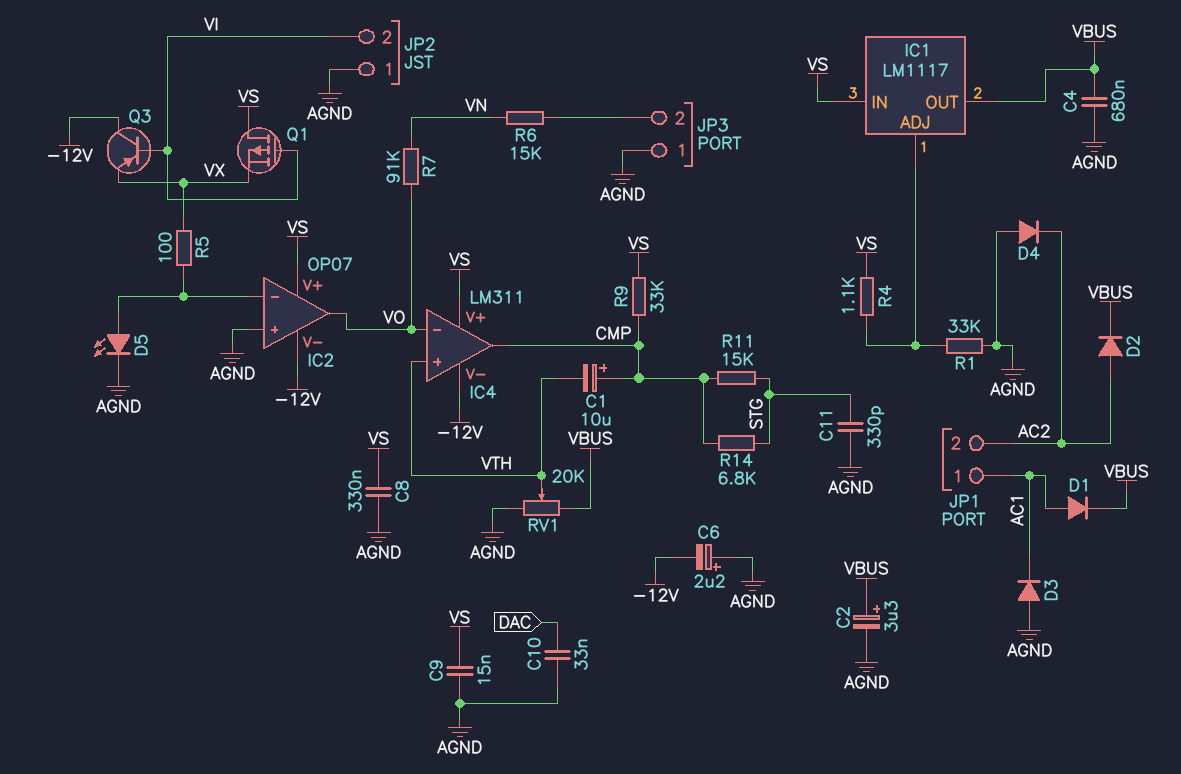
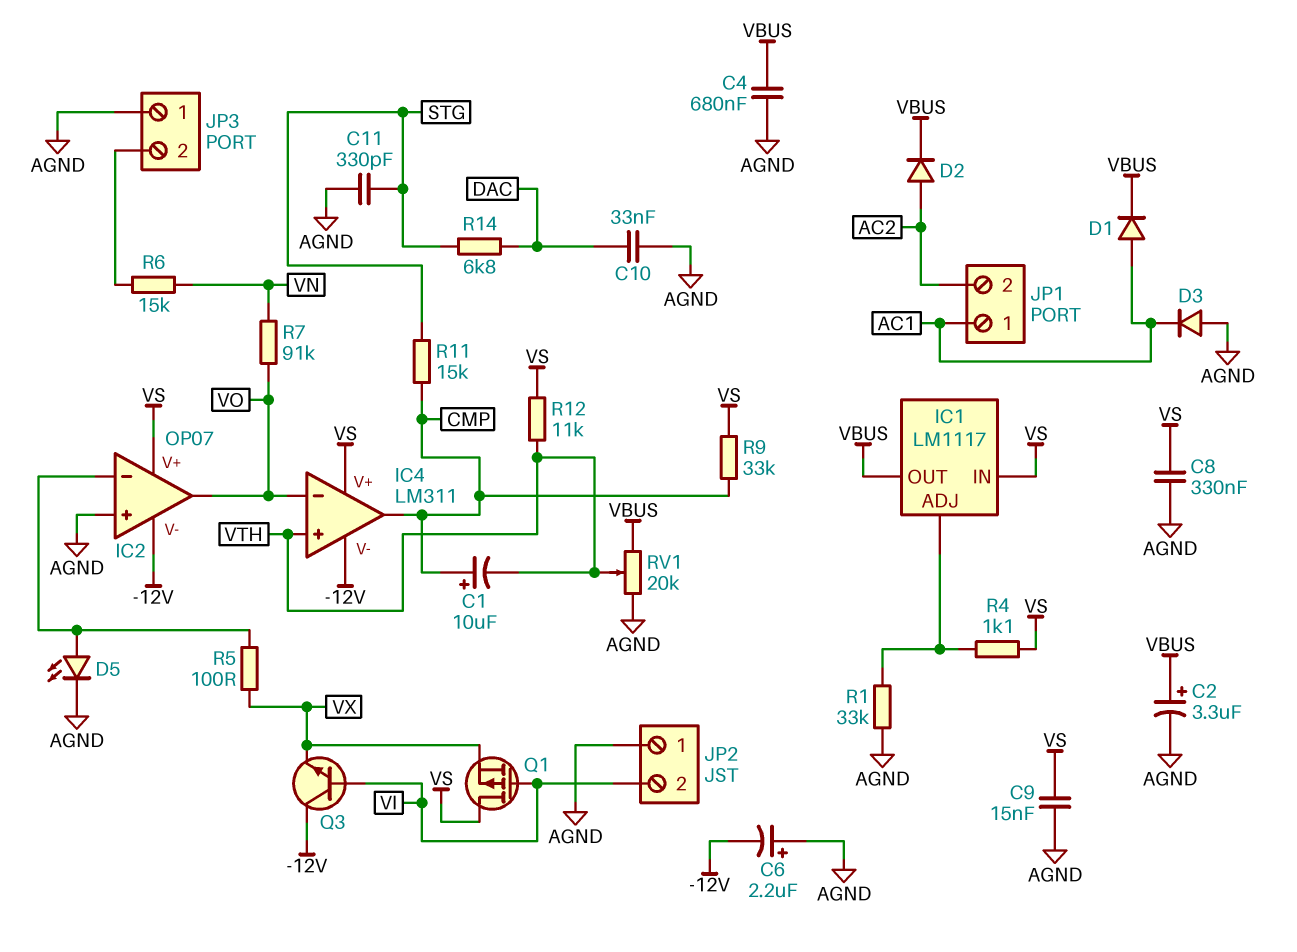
D4: diode (A AGND, K AC2) -> none
Q3: PNP (B VI, C -12V, E VX) -> NPN (B VI, C -12V, E VX)
R12: none -> 11k (VS, VTH)
R14: 6.8k (CMP, STG) -> 6.8k (DAC, STG)

